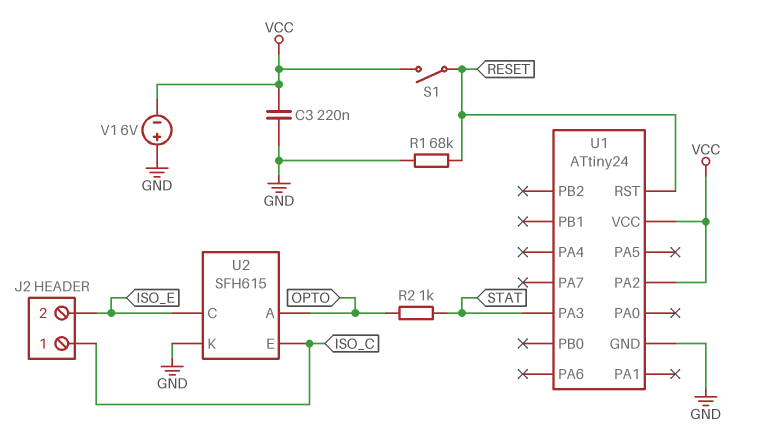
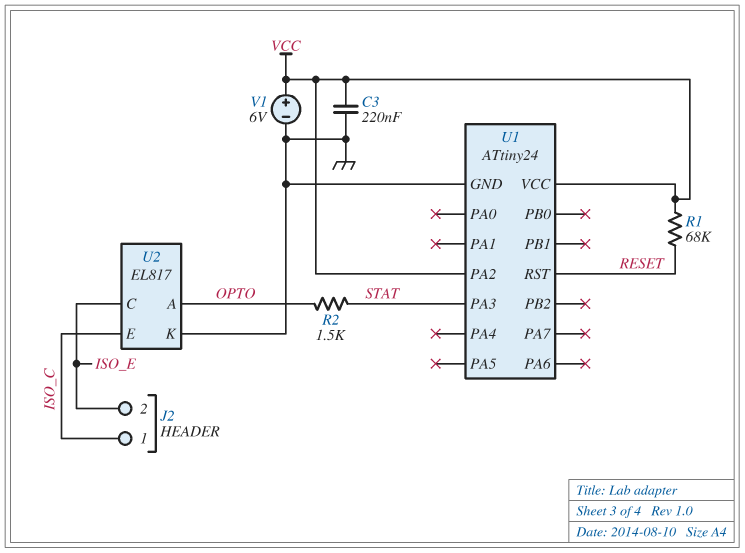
R1: 68k (GND, RESET) -> 68k (RESET, VCC)
R2: 1k (OPTO, STAT) -> 1.5k (OPTO, STAT)
S1: switch (RESET, VCC) -> none
U2: SFH615 -> EL817
V1: 6V (plus GND, minus VCC) -> 6V (plus VCC, minus GND)

